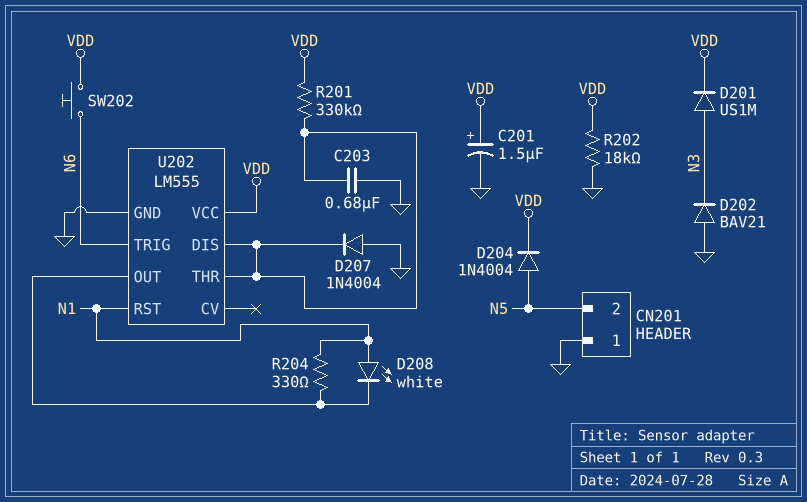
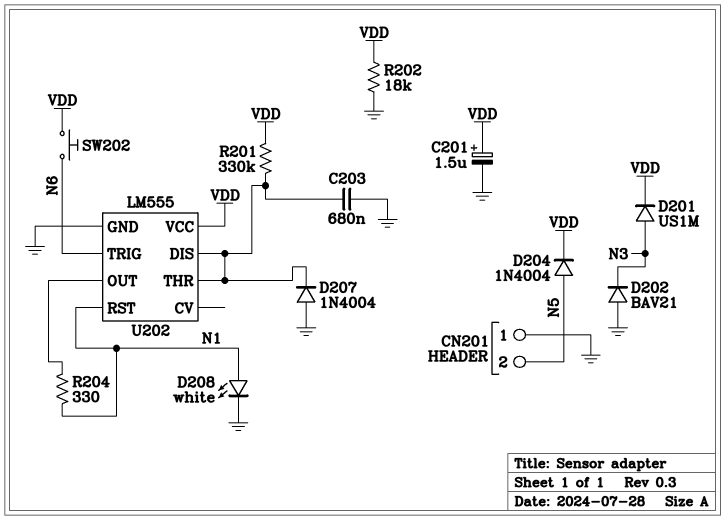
D208: LED white (A N1, K U202/OUT) -> LED white (A N1, K GND)

